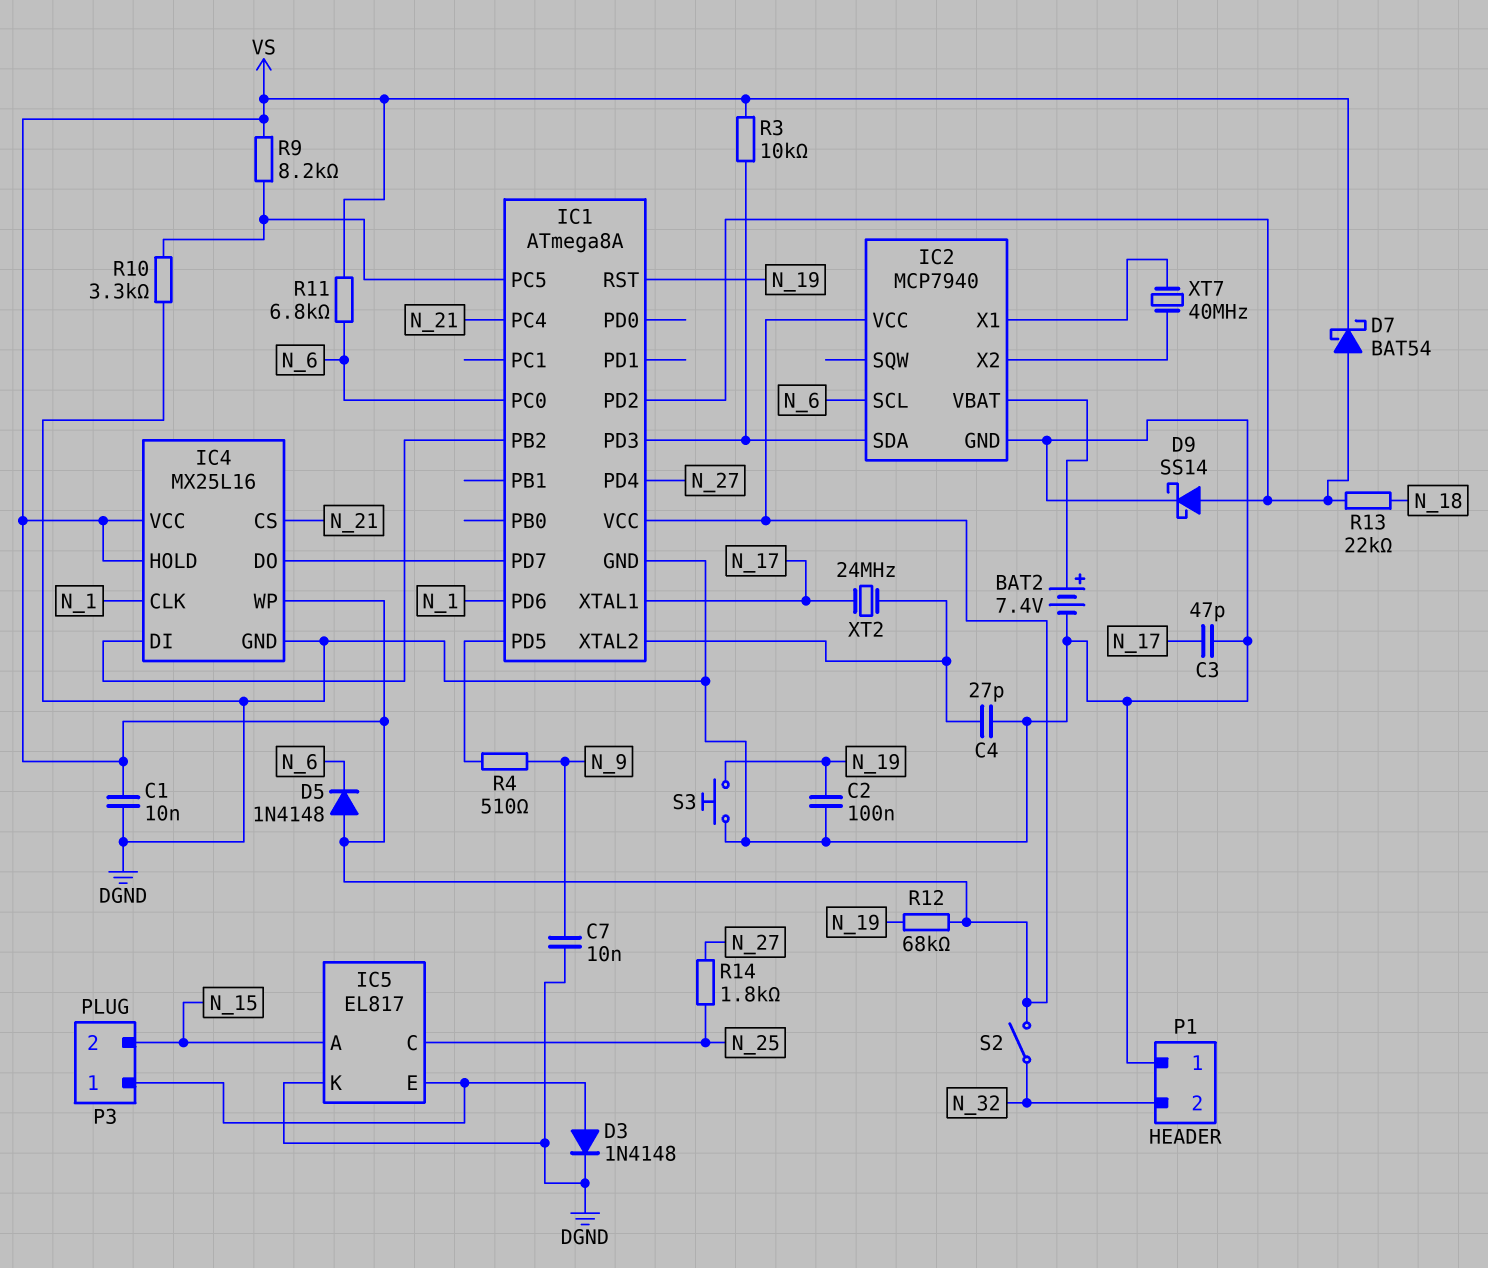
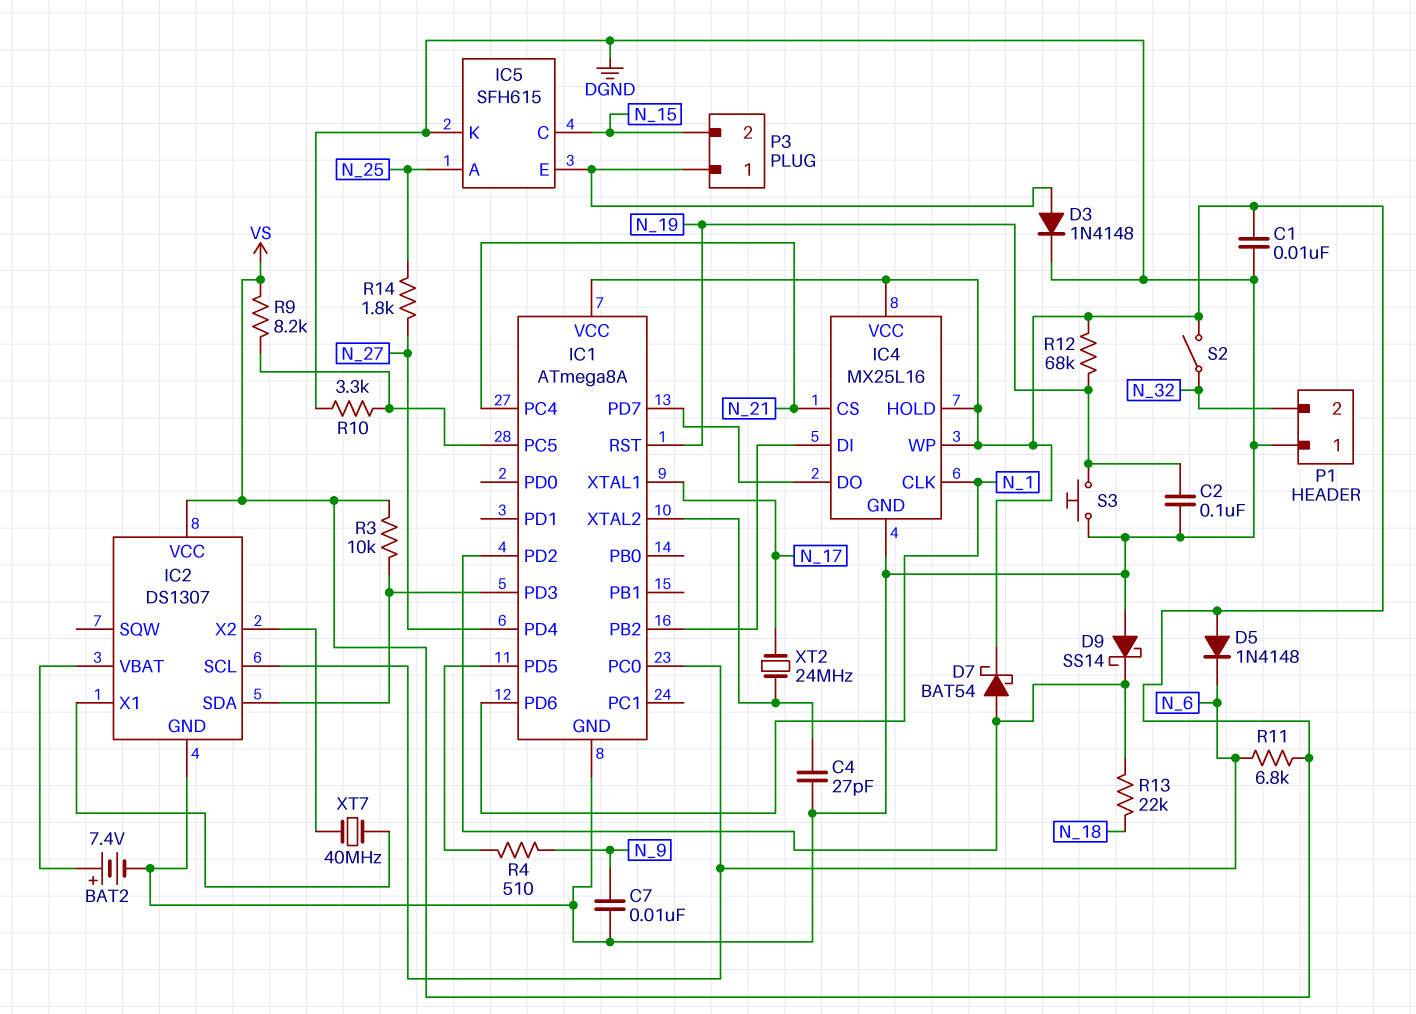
C3: 47pF (DGND, N_17) -> none
D9: schottky SS14 (A IC1/PD2, K DGND) -> schottky SS14 (A DGND, K IC1/PD2)
IC2: MCP7940 -> DS1307
IC5: EL817 -> SFH615
IC5 pin A: N_15 -> N_25
IC5 pin C: N_25 -> N_15

